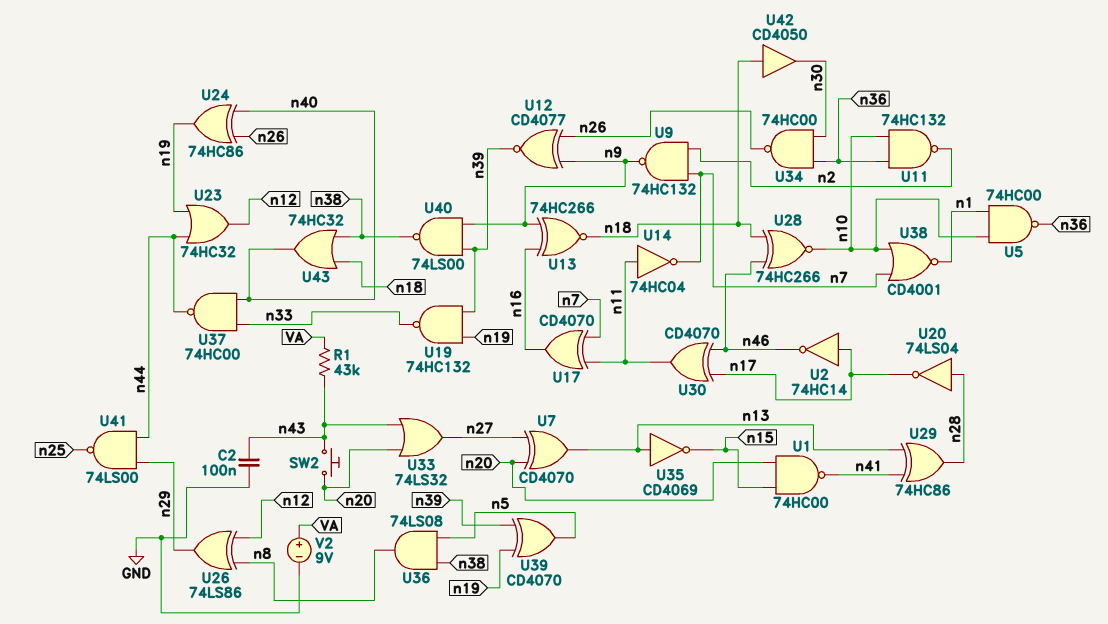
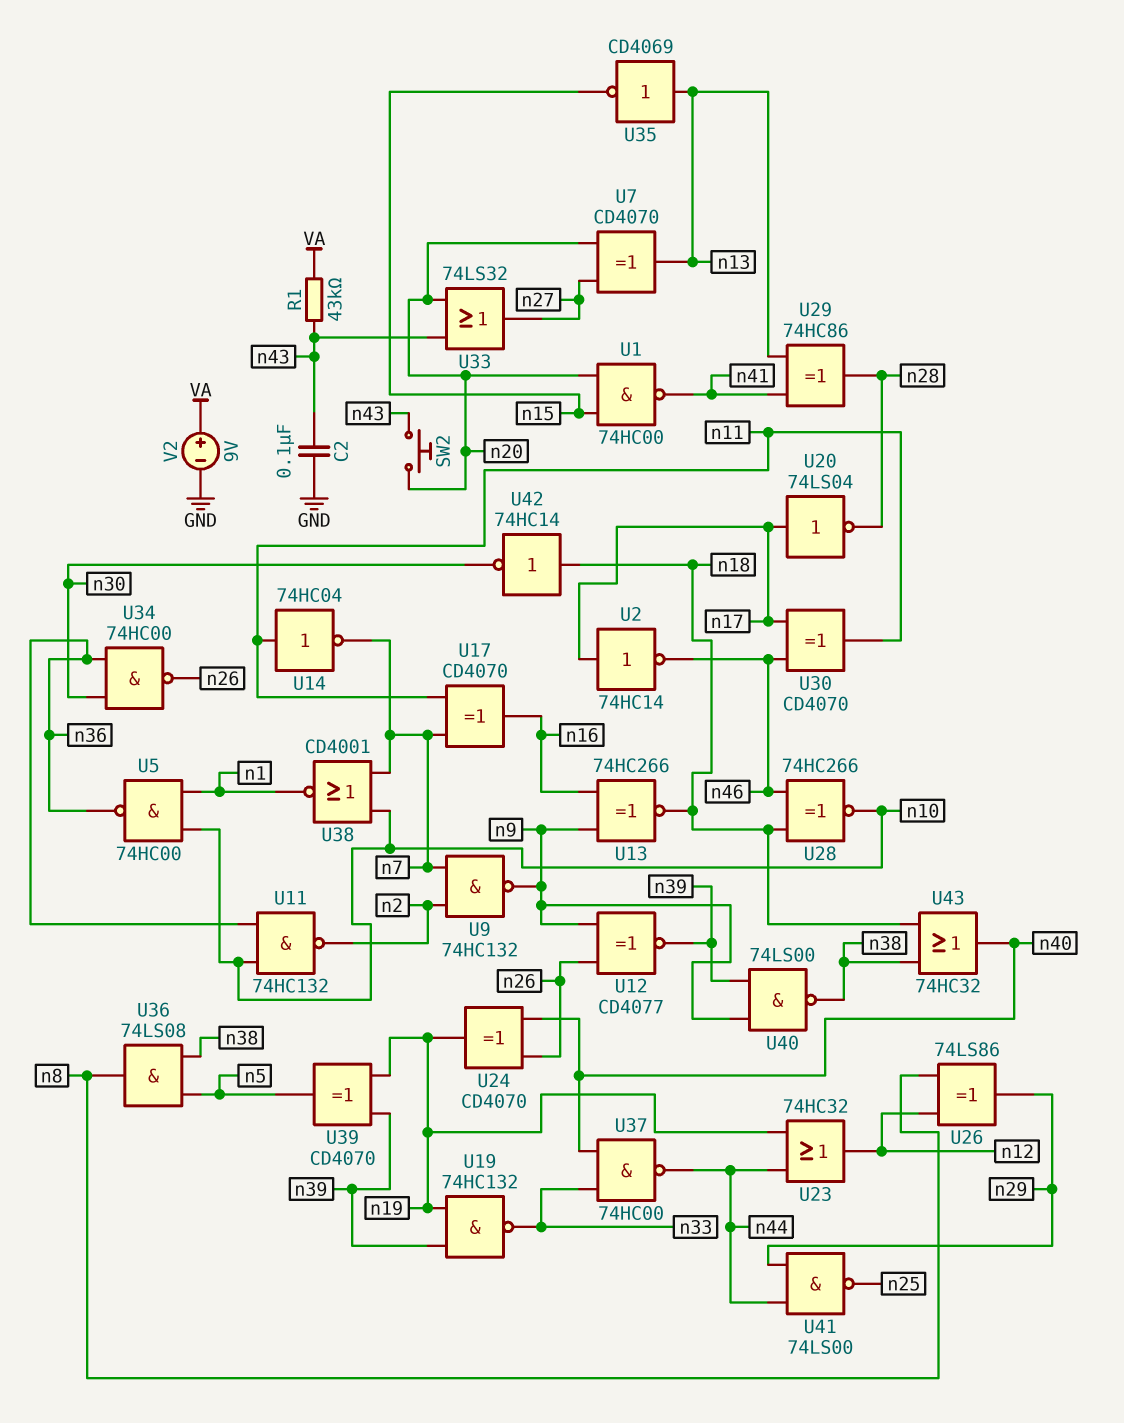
U20: NOT 74LS04 (in n28, out n17) -> NOT 74LS04 (in n17, out n28)
U24: XOR 74HC86 (in n26, in n40, out n19) -> XOR CD4070 (in n26, in n40, out n19)
U42: buffer CD4050 (in n18, out n30) -> NOT 74HC14 (in n18, out n30)

